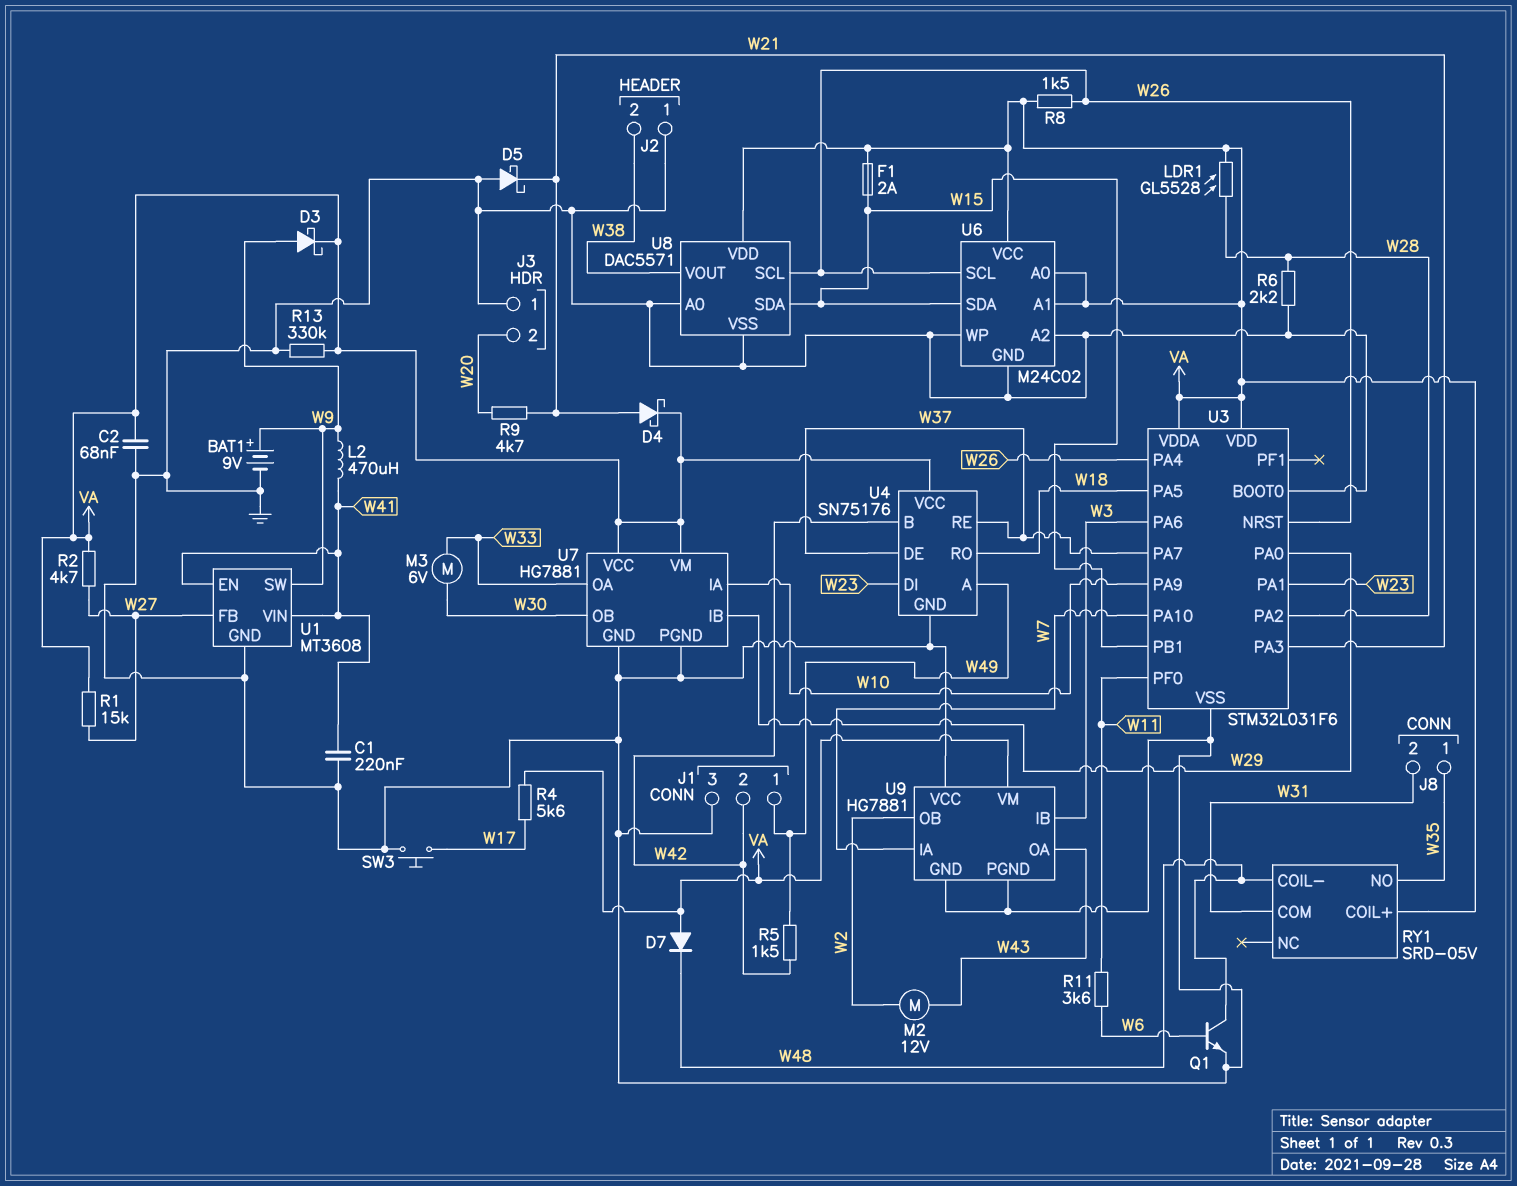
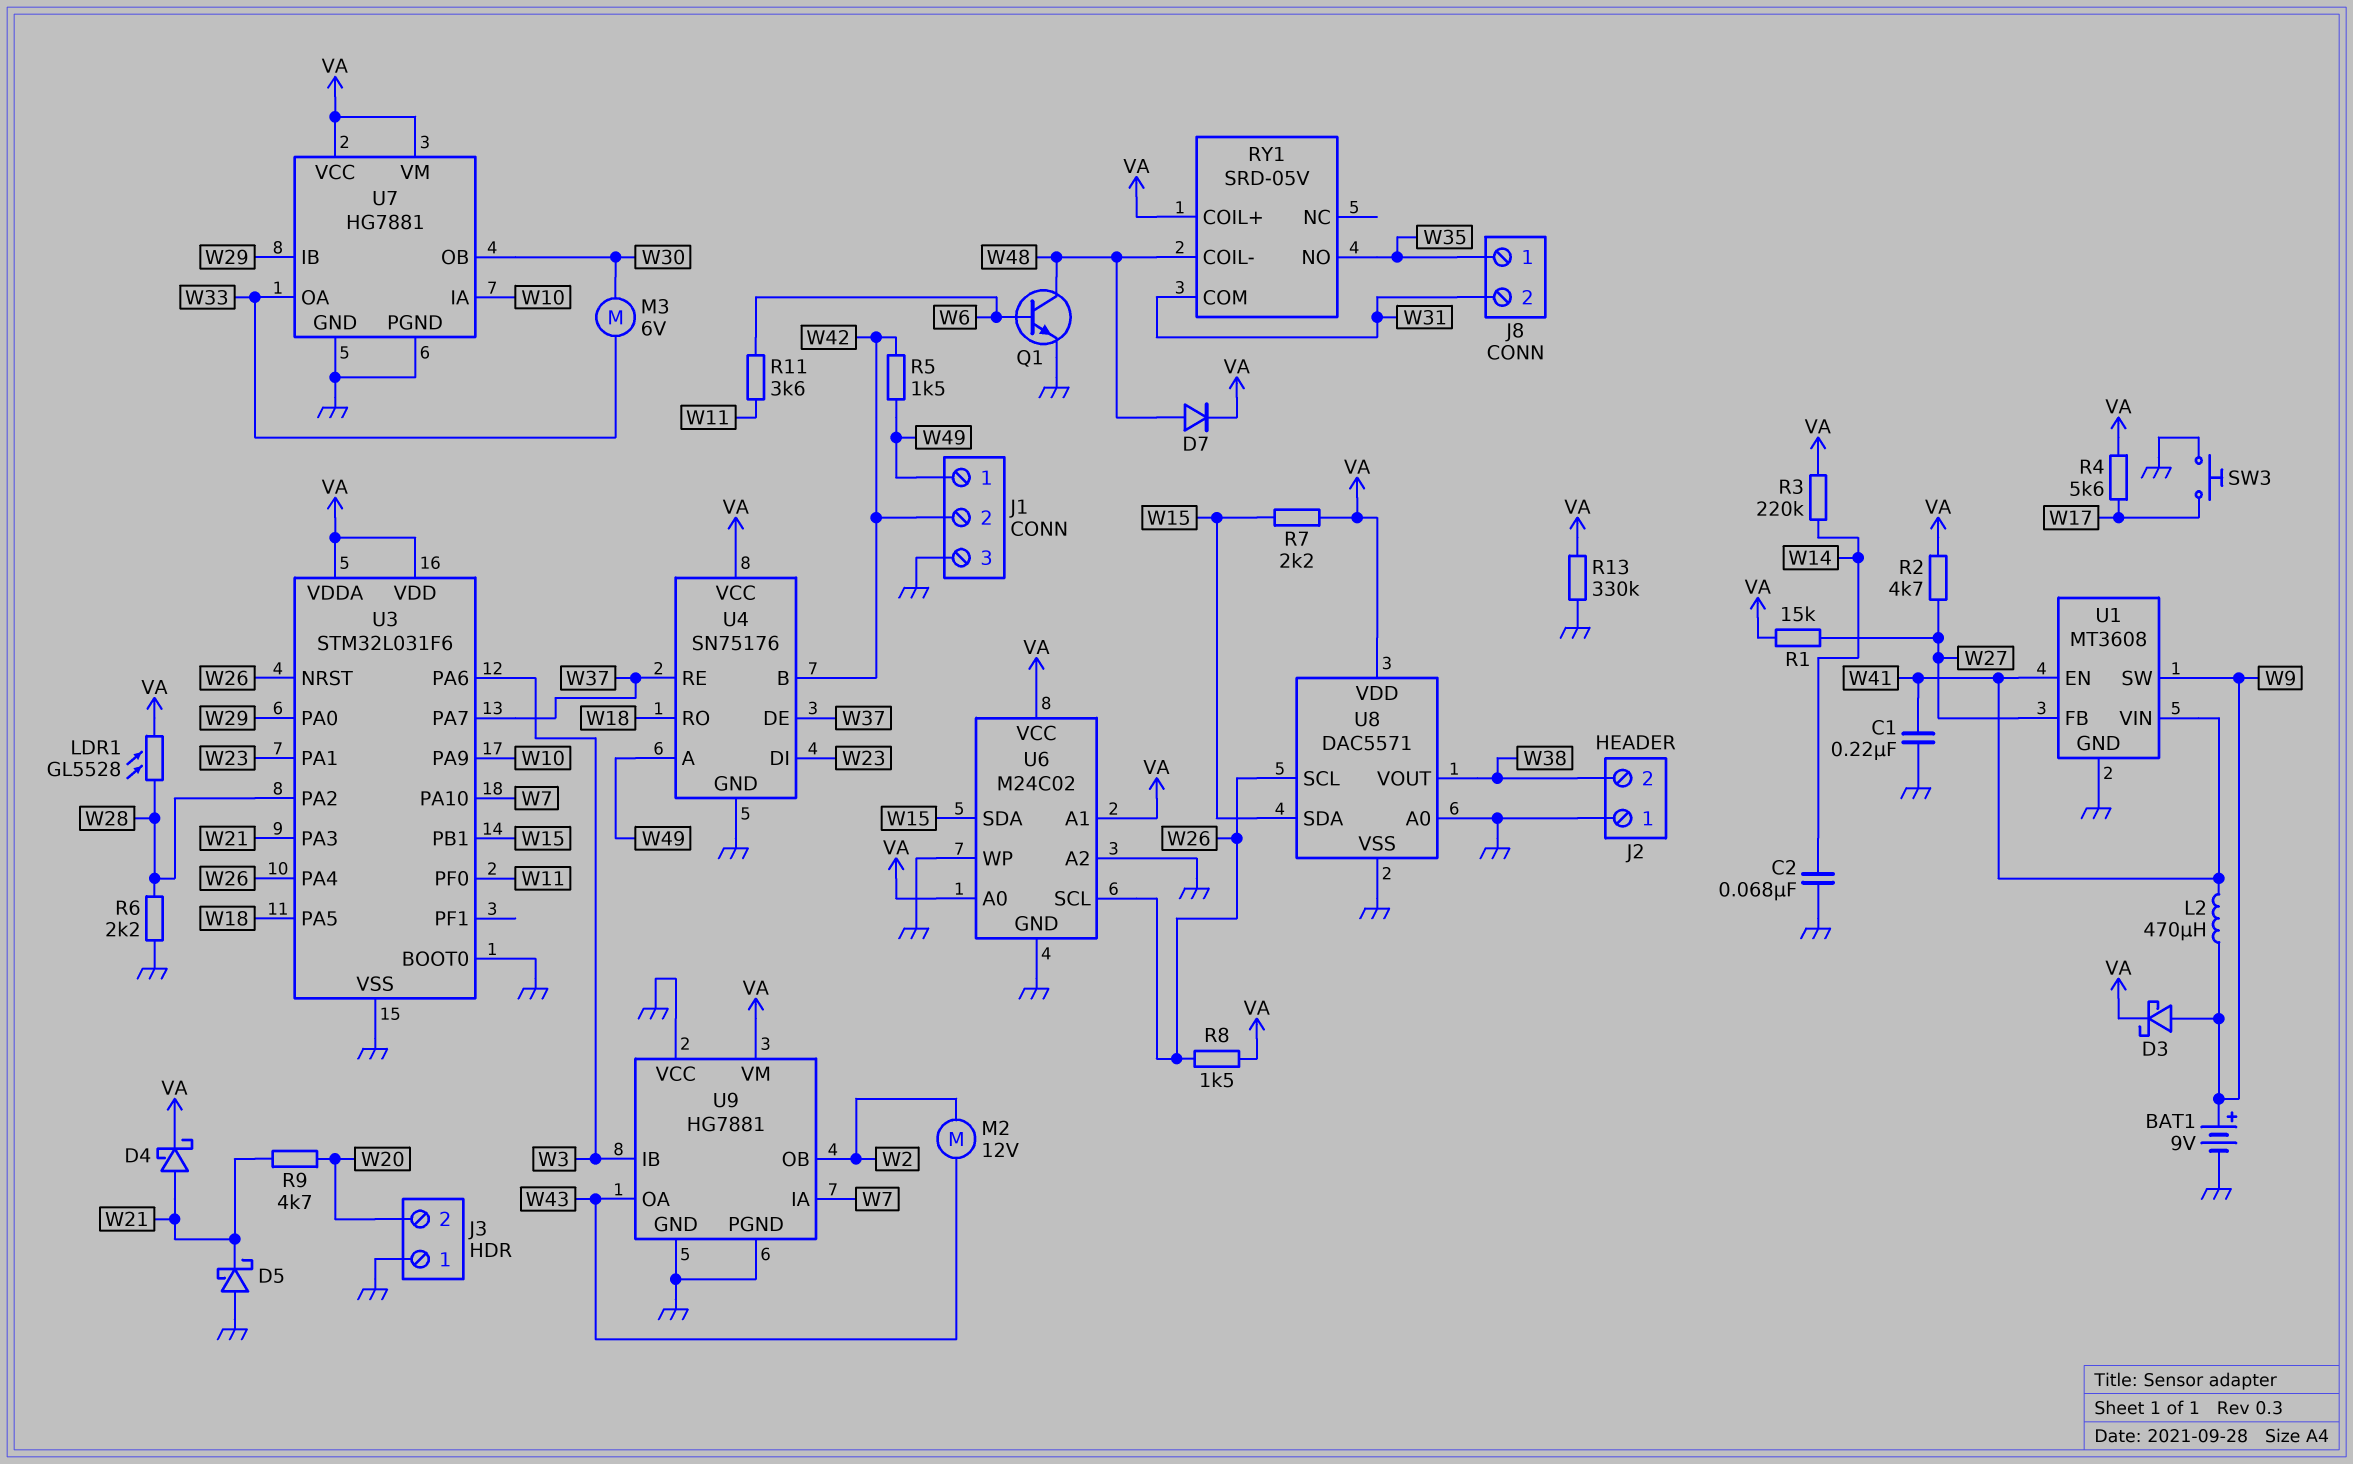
C2: 68nF (GND, VA) -> 68nF (GND, W14)
D7: diode (A VA, K W48) -> diode (A W48, K VA)
F1: 2A (VA, W15) -> none
R3: none -> 220k (VA, W14)
R7: none -> 2.2k (VA, W15)

